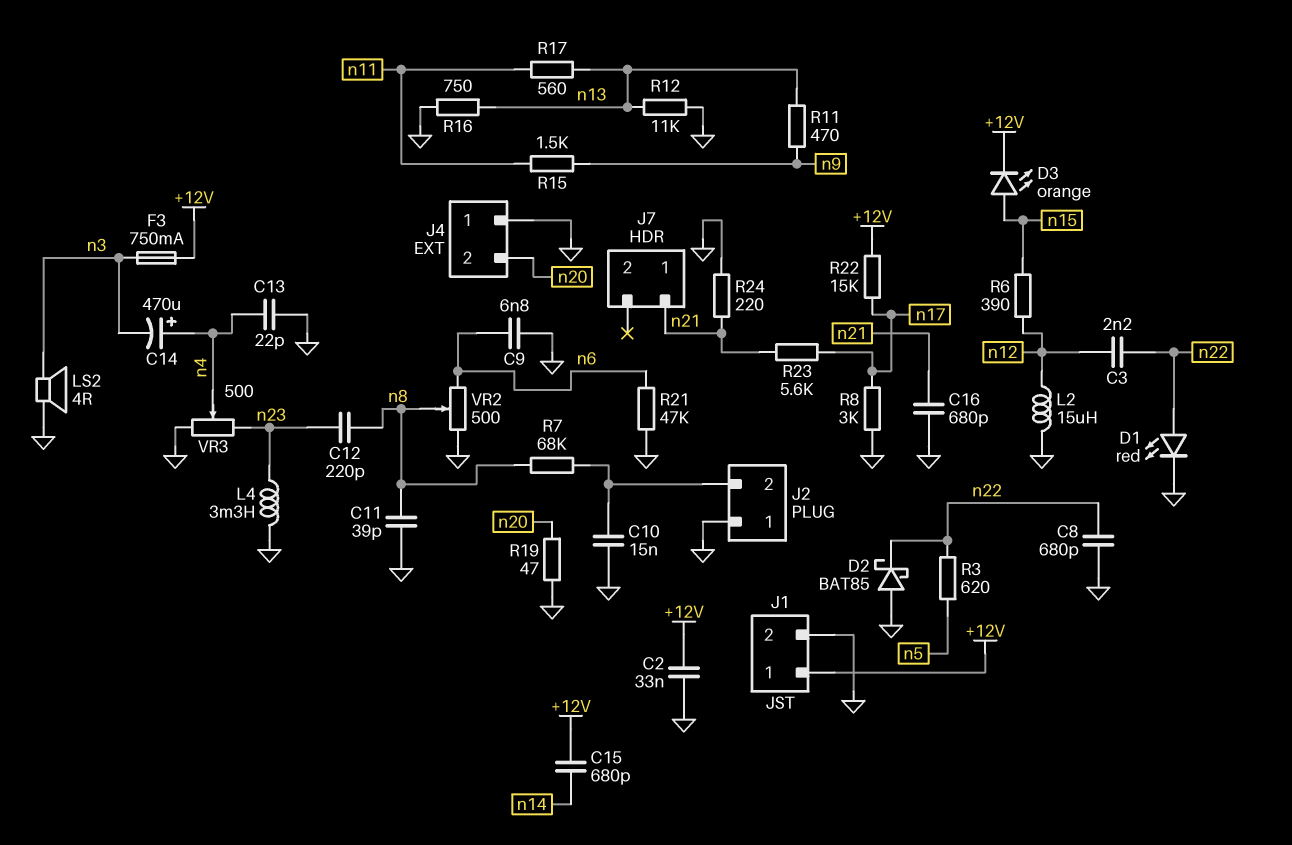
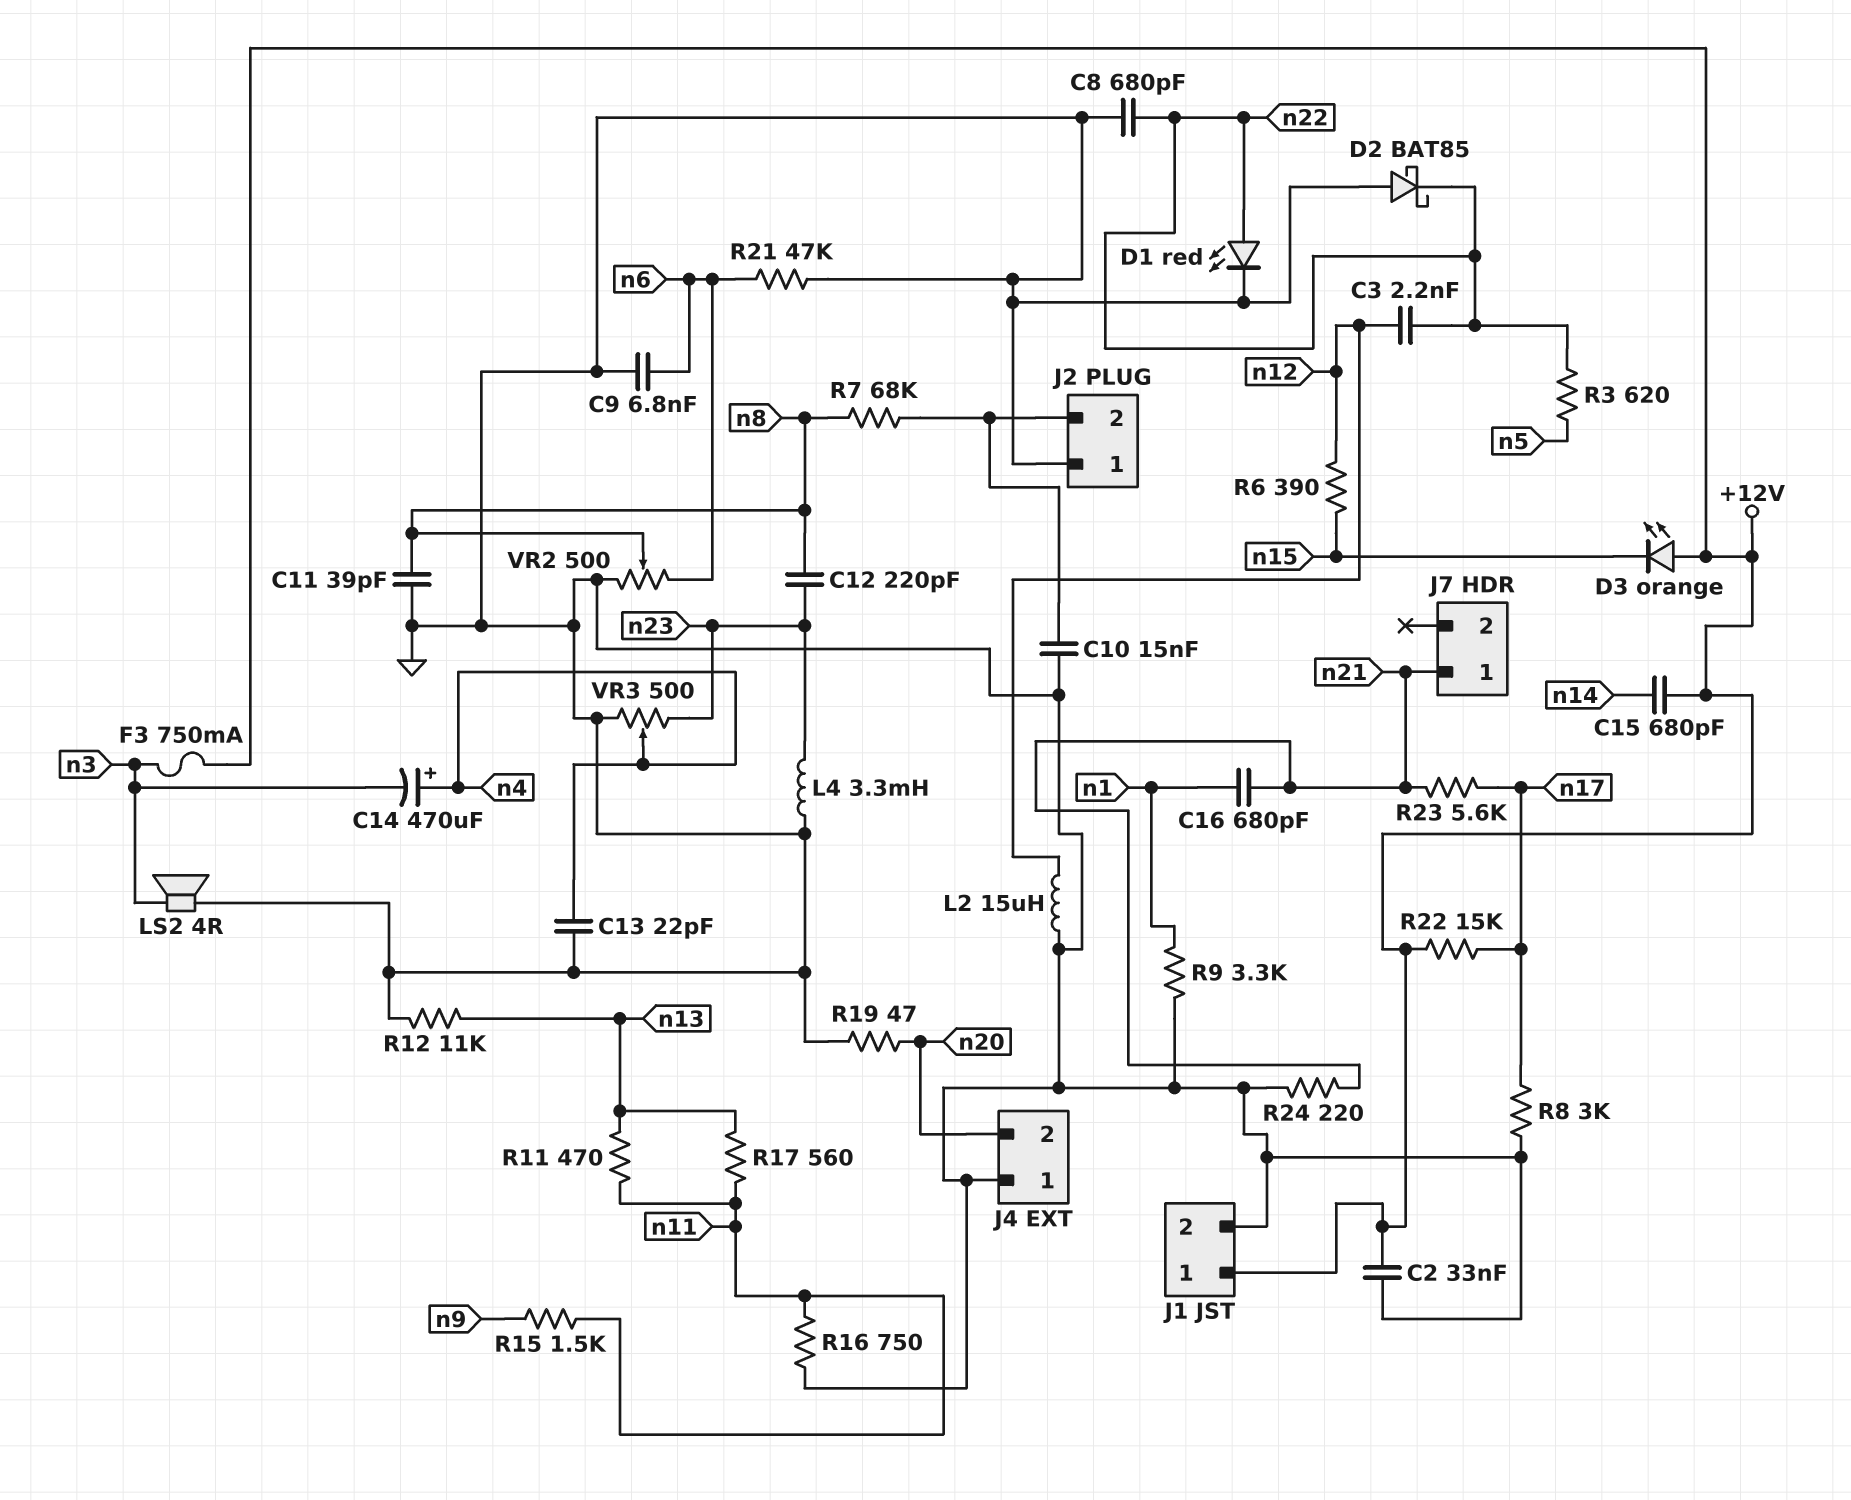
C16: 680pF (GND, n21) -> 680pF (n1, n21)
D3: LED orange (A n15, K +12V) -> LED orange (A +12V, K n15)
R9: none -> 3.3k (GND, n1)
R11: 470 (n9, n13) -> 470 (n11, n13)
R16: 750 (GND, n13) -> 750 (GND, n11)

